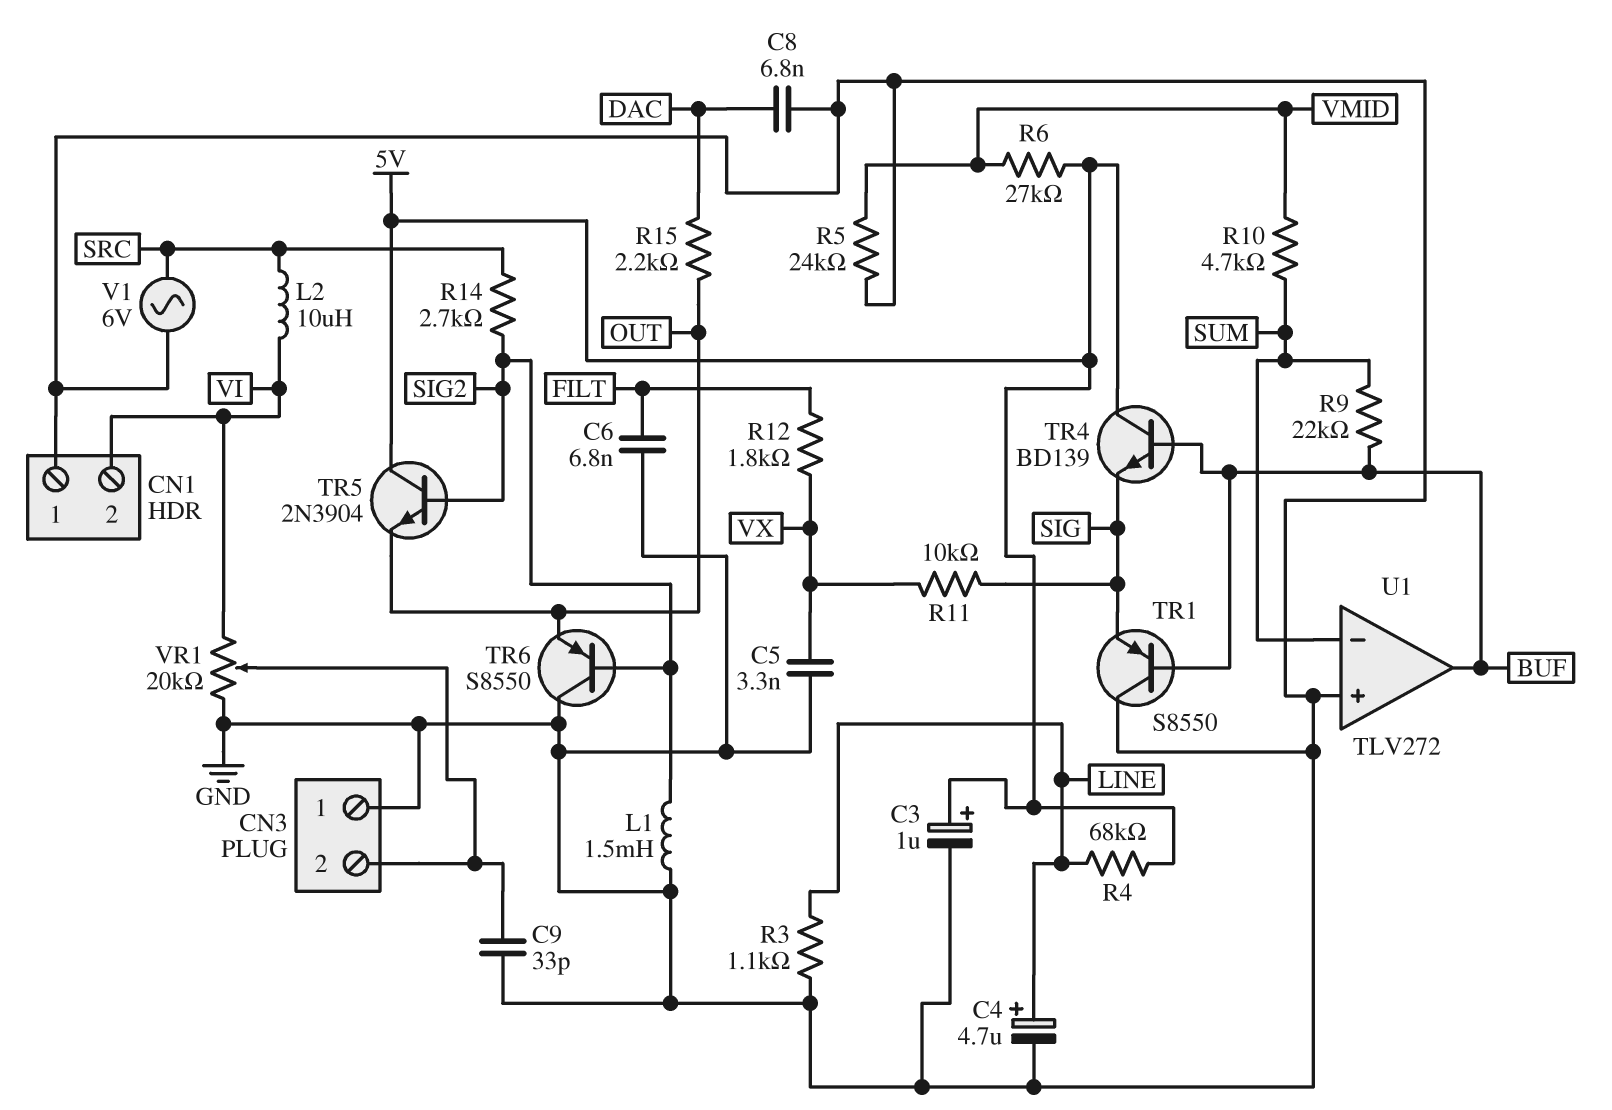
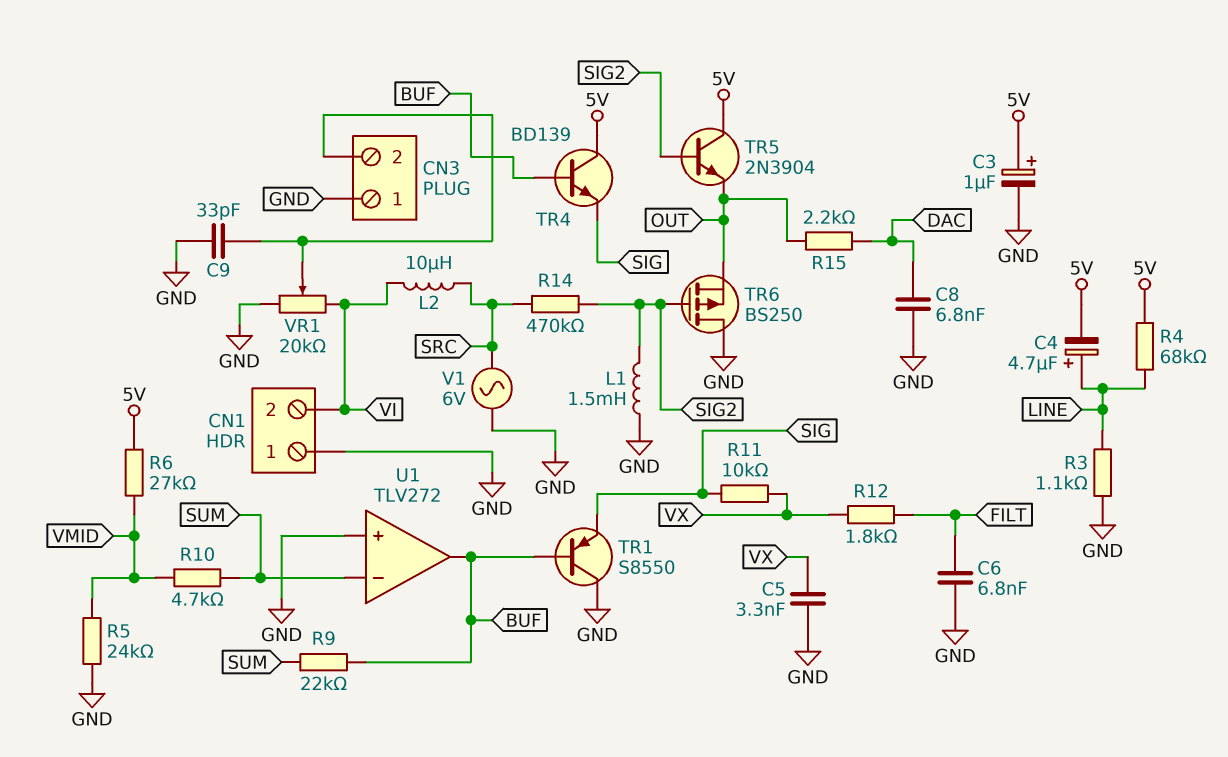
C4: 4.7uF (plus LINE, minus GND) -> 4.7uF (plus LINE, minus 5V)
R14: 2.7k (SIG2, SRC) -> 470k (SIG2, SRC)
TR6: PNP S8550 (B SIG2, C GND, E OUT) -> PMOS BS250 (G SIG2, D GND, S OUT)

